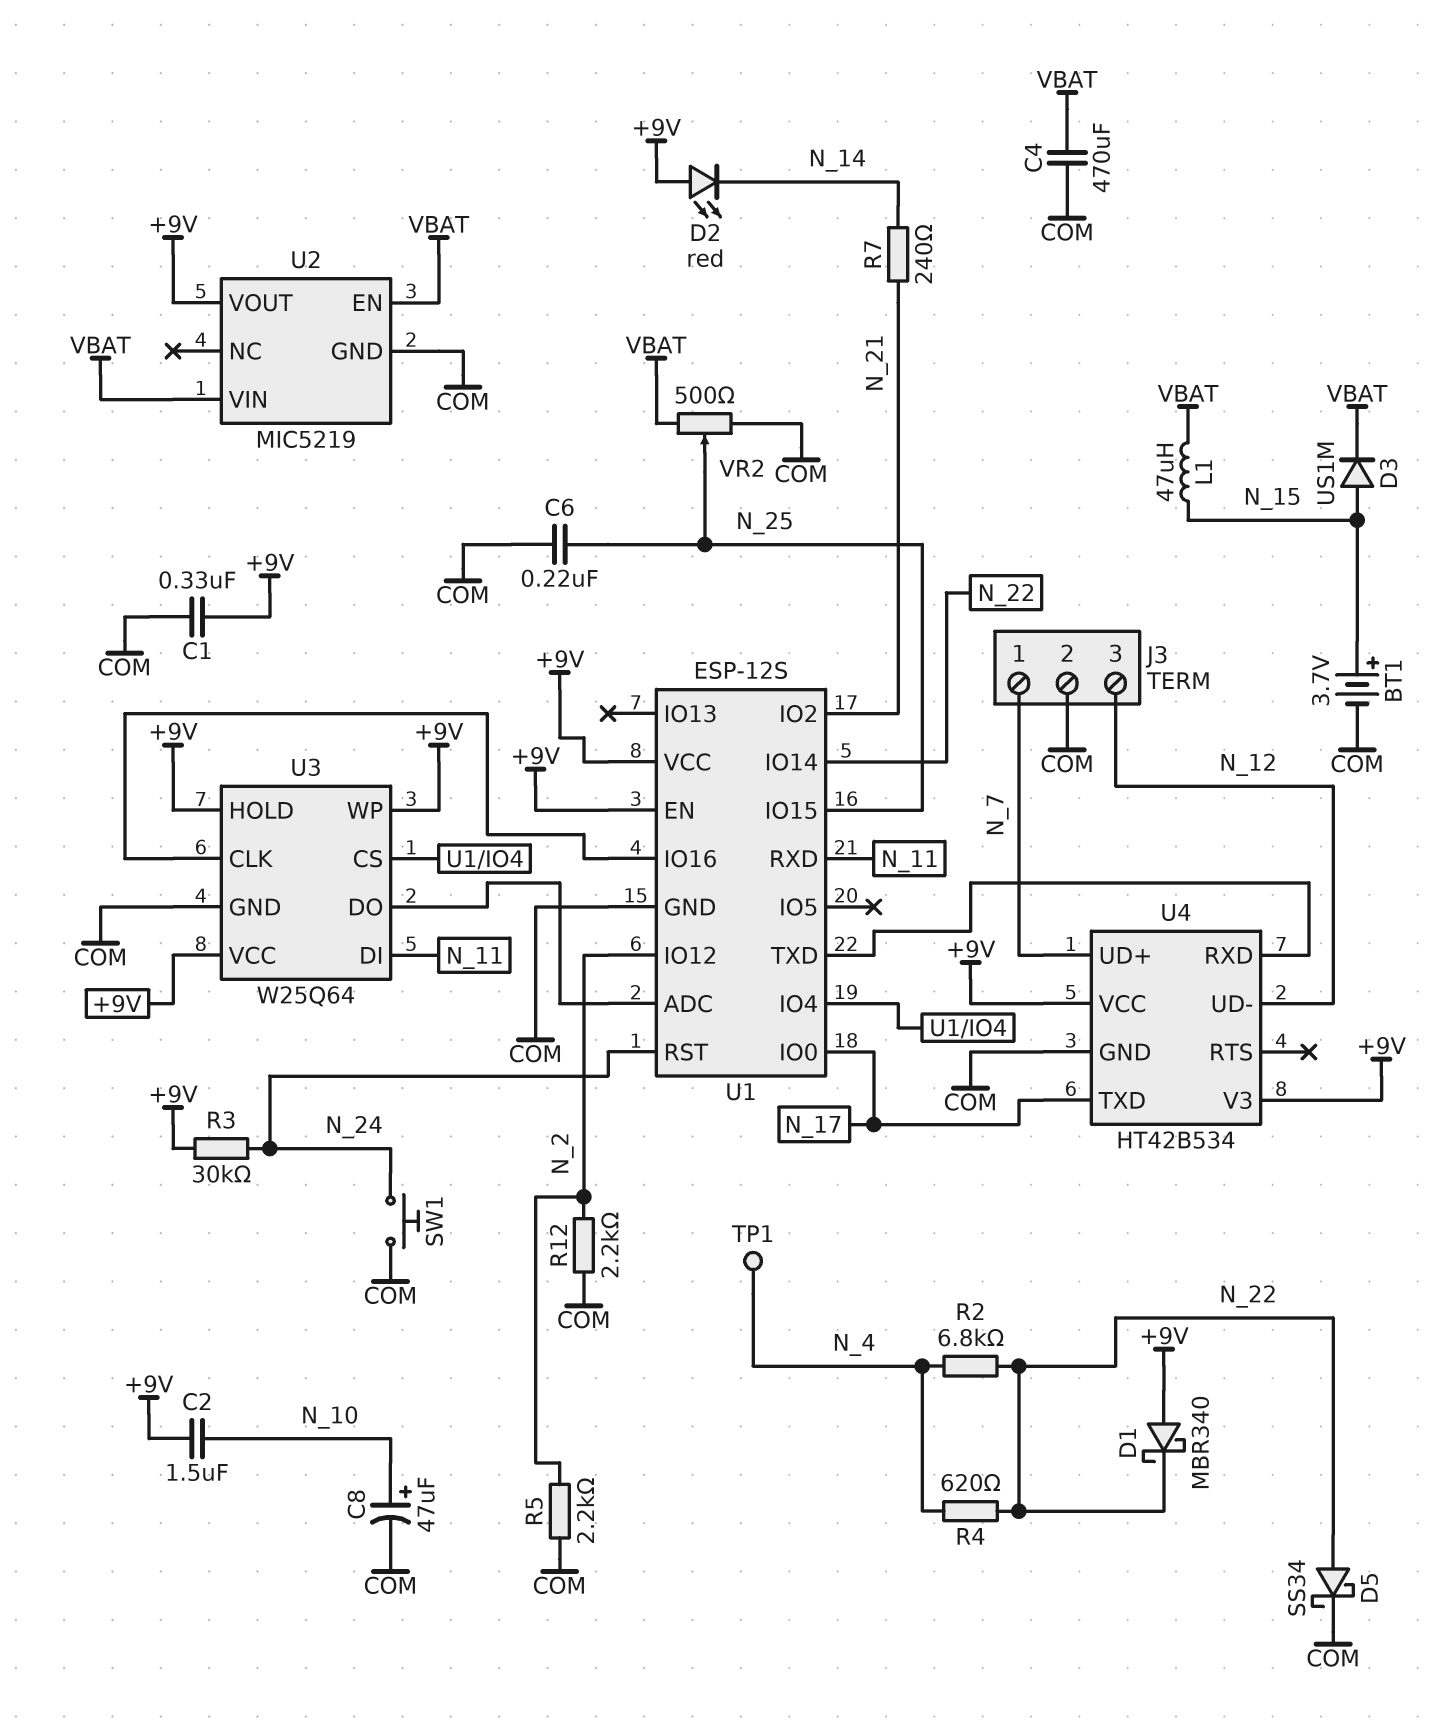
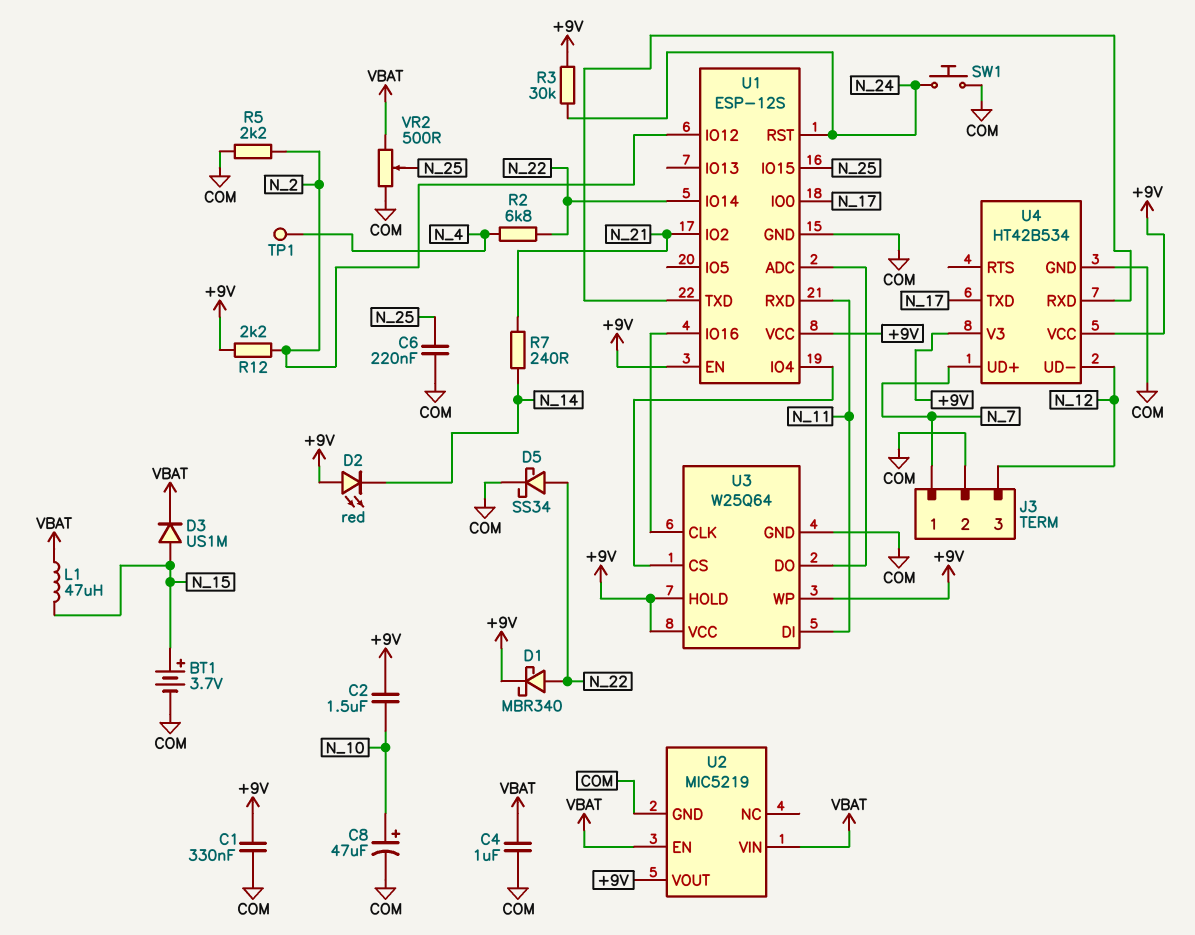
C4: 470uF (COM, VBAT) -> 1uF (COM, VBAT)
D1: schottky MBR340 (A +9V, K N_22) -> schottky MBR340 (A N_22, K +9V)
R4: 620 (N_4, N_22) -> none
R12: 2.2k (COM, N_2) -> 2.2k (+9V, N_2)

